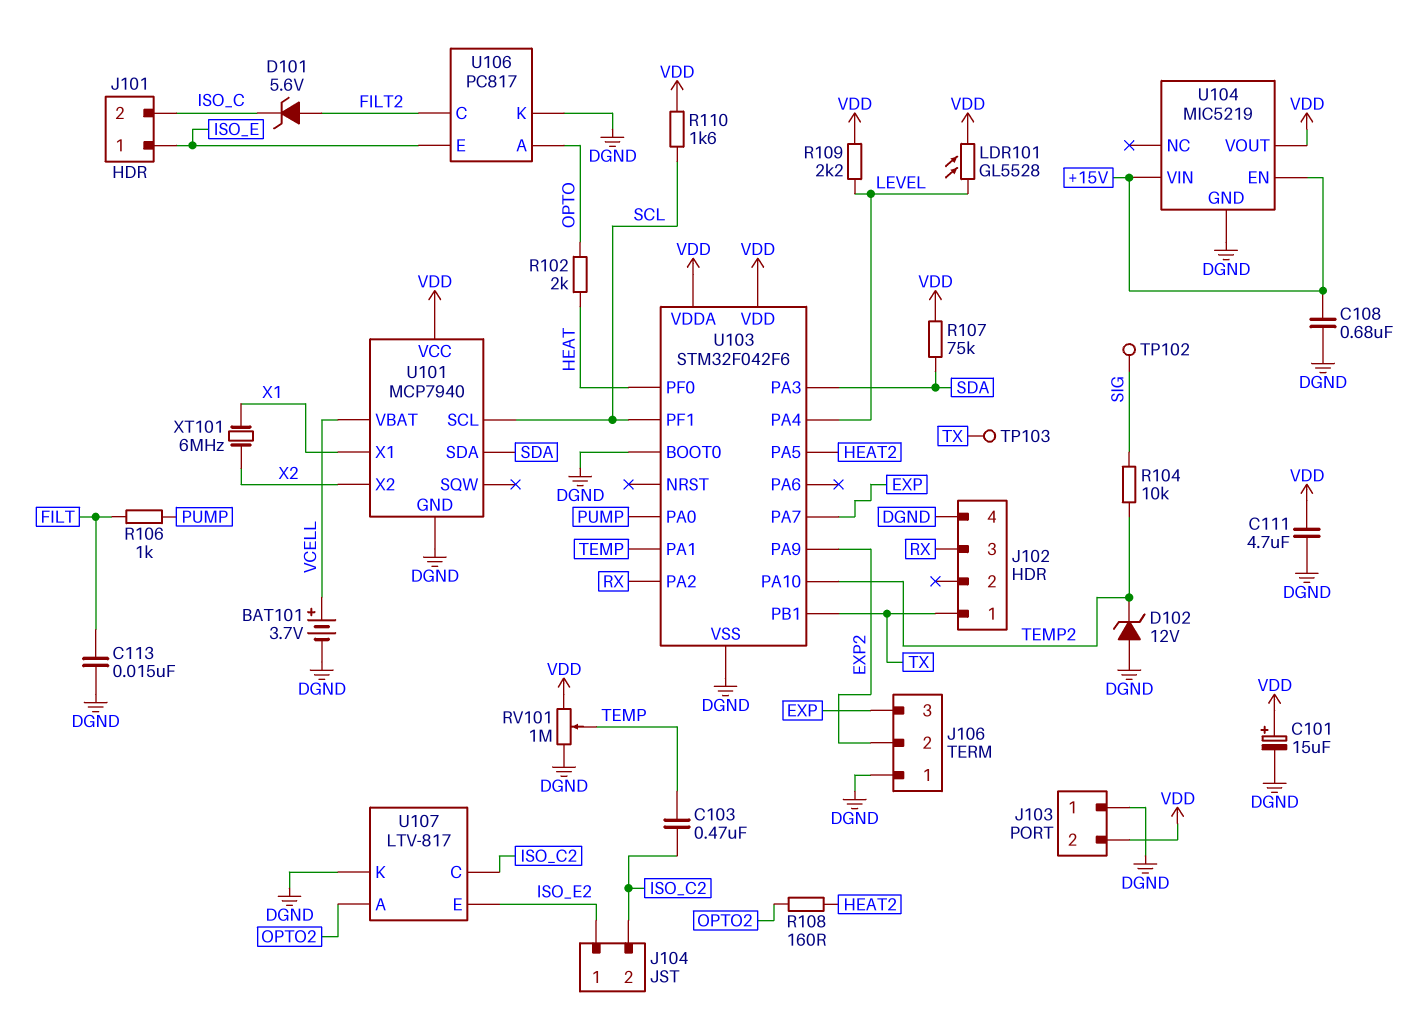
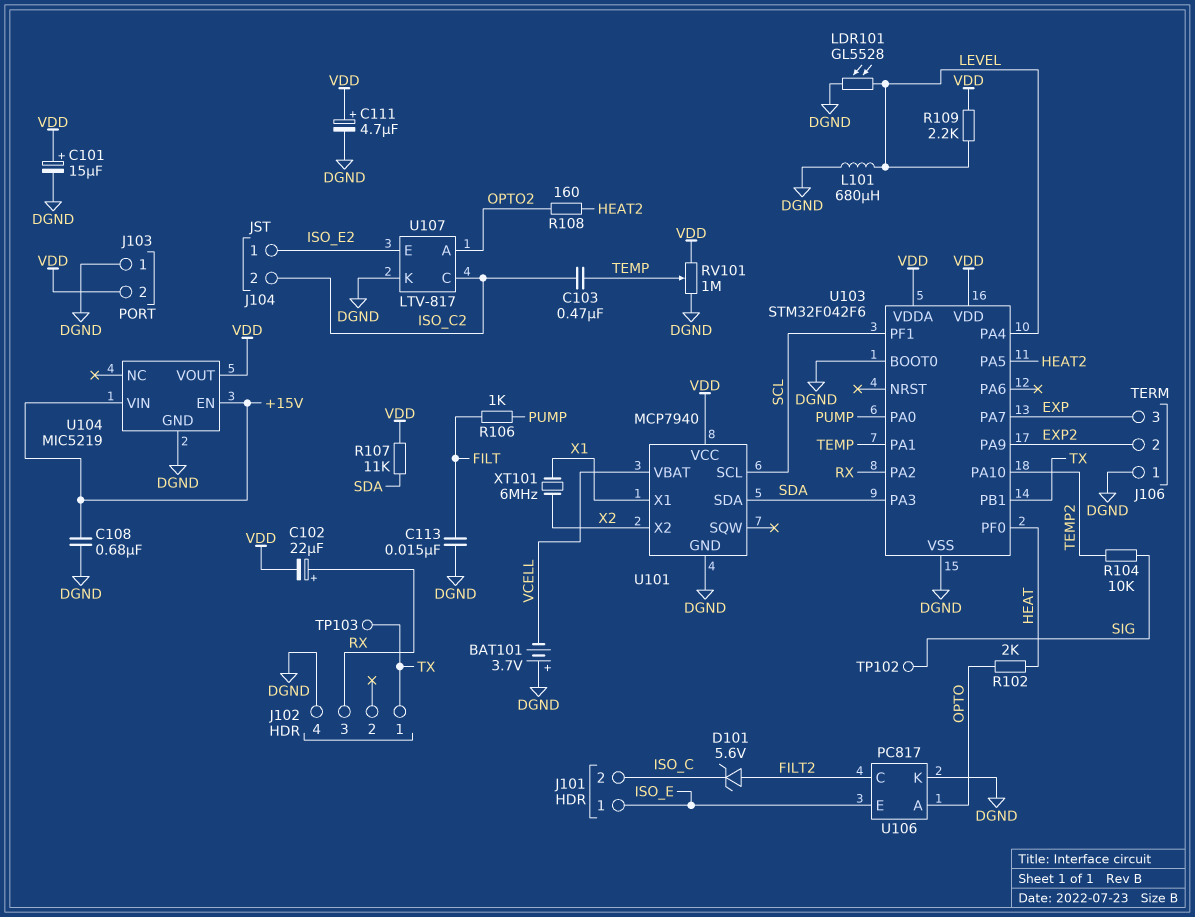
BAT101: 3.7V (plus VCELL, minus DGND) -> 3.7V (plus DGND, minus VCELL)
C102: none -> 22uF (plus RX, minus VDD)
C111: 4.7uF (DGND, VDD) -> 4.7uF (plus VDD, minus DGND)
D102: zener 12V (A DGND, K TEMP2) -> none
L101: none -> 680uH (DGND, LEVEL)
LDR101: GL5528 (LEVEL, VDD) -> GL5528 (DGND, LEVEL)
R107: 75k (SDA, VDD) -> 11k (SDA, VDD)
R110: 1.6k (SCL, VDD) -> none

